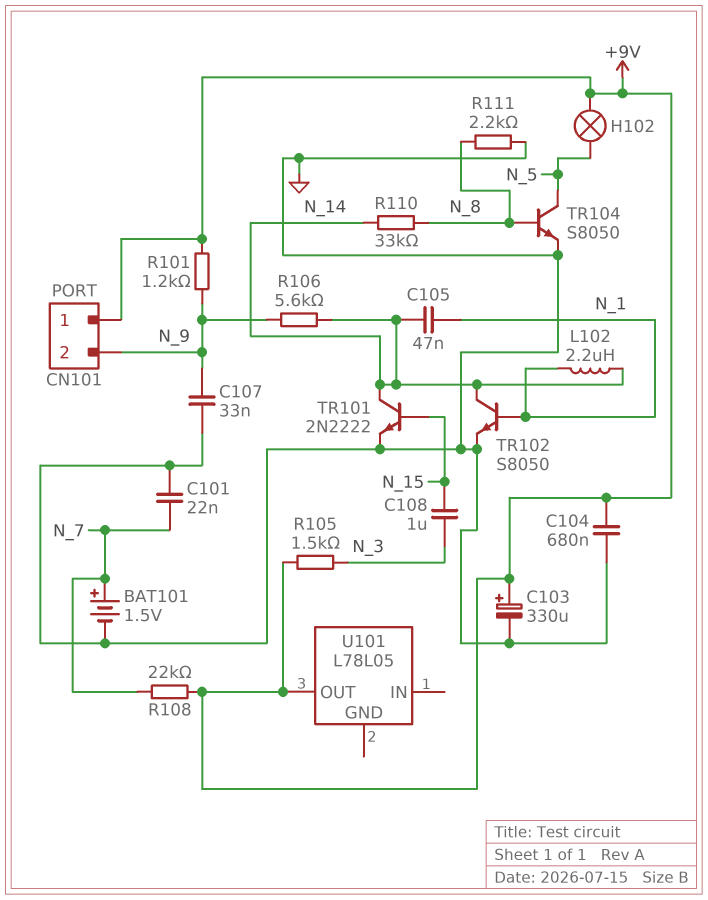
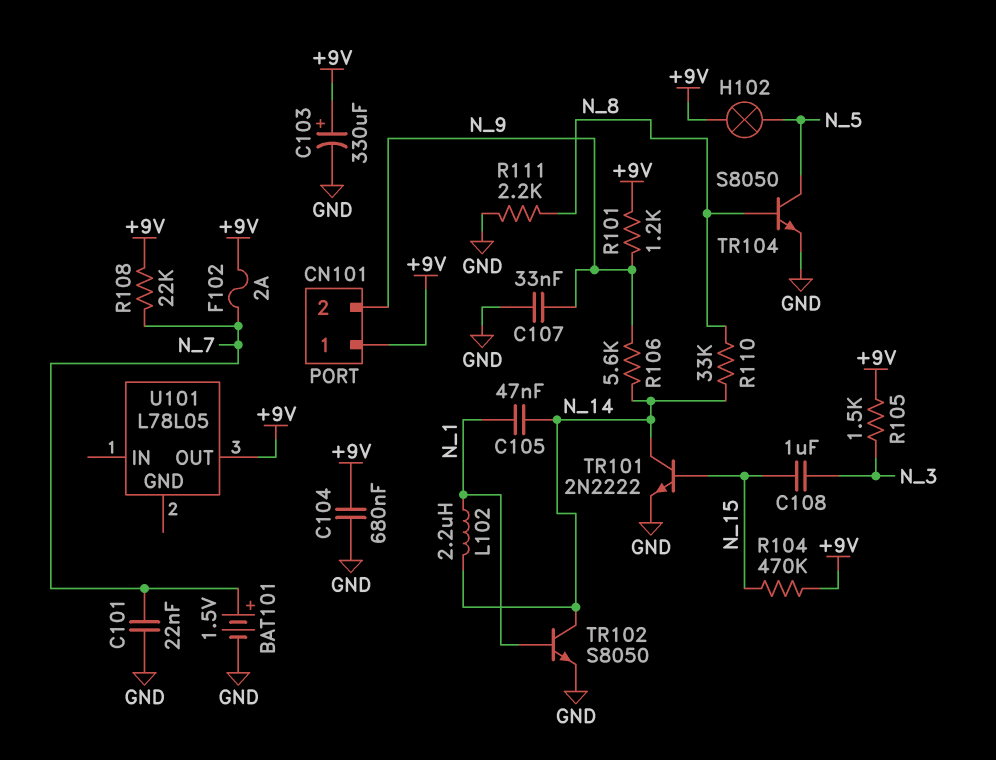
F102: none -> 2A (+9V, N_7)
R104: none -> 470k (+9V, N_15)

